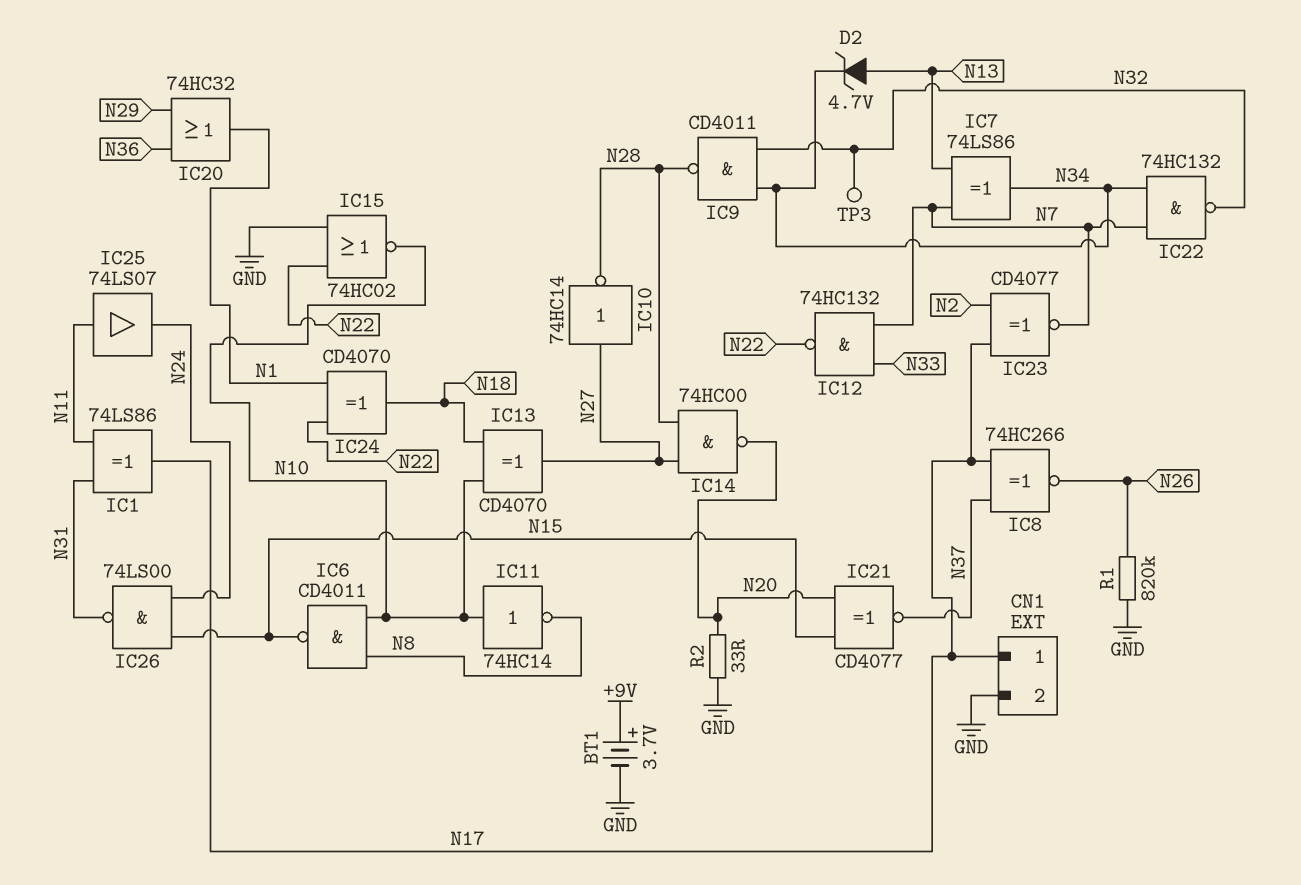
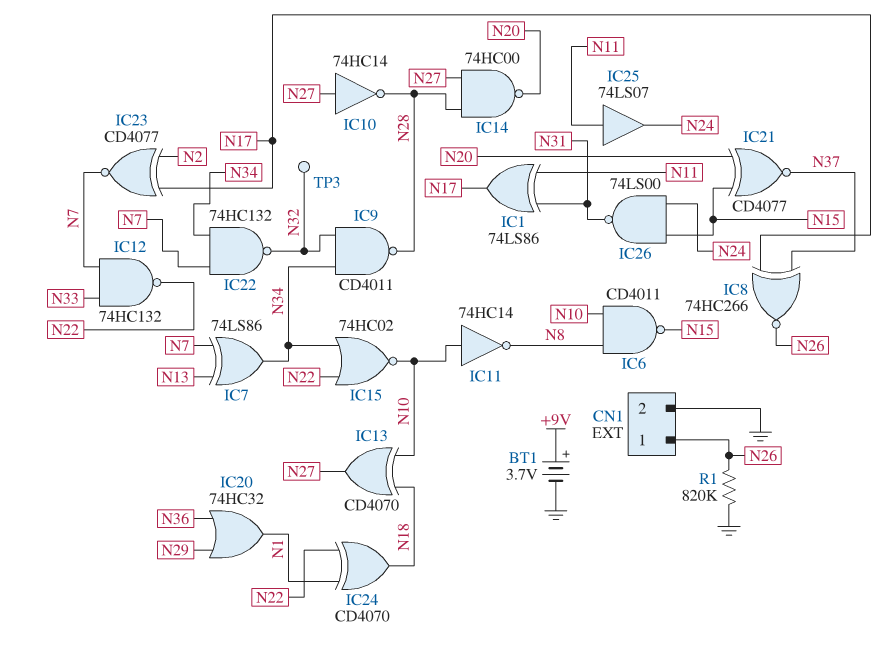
CN1 pin 1: N17 -> N26
D2: zener 4.7V (A N13, K N34) -> none
IC15: NOR 74HC02 (in GND, in N22, out N10) -> NOR 74HC02 (in N22, in N34, out N10)
R2: 33 (GND, N20) -> none

